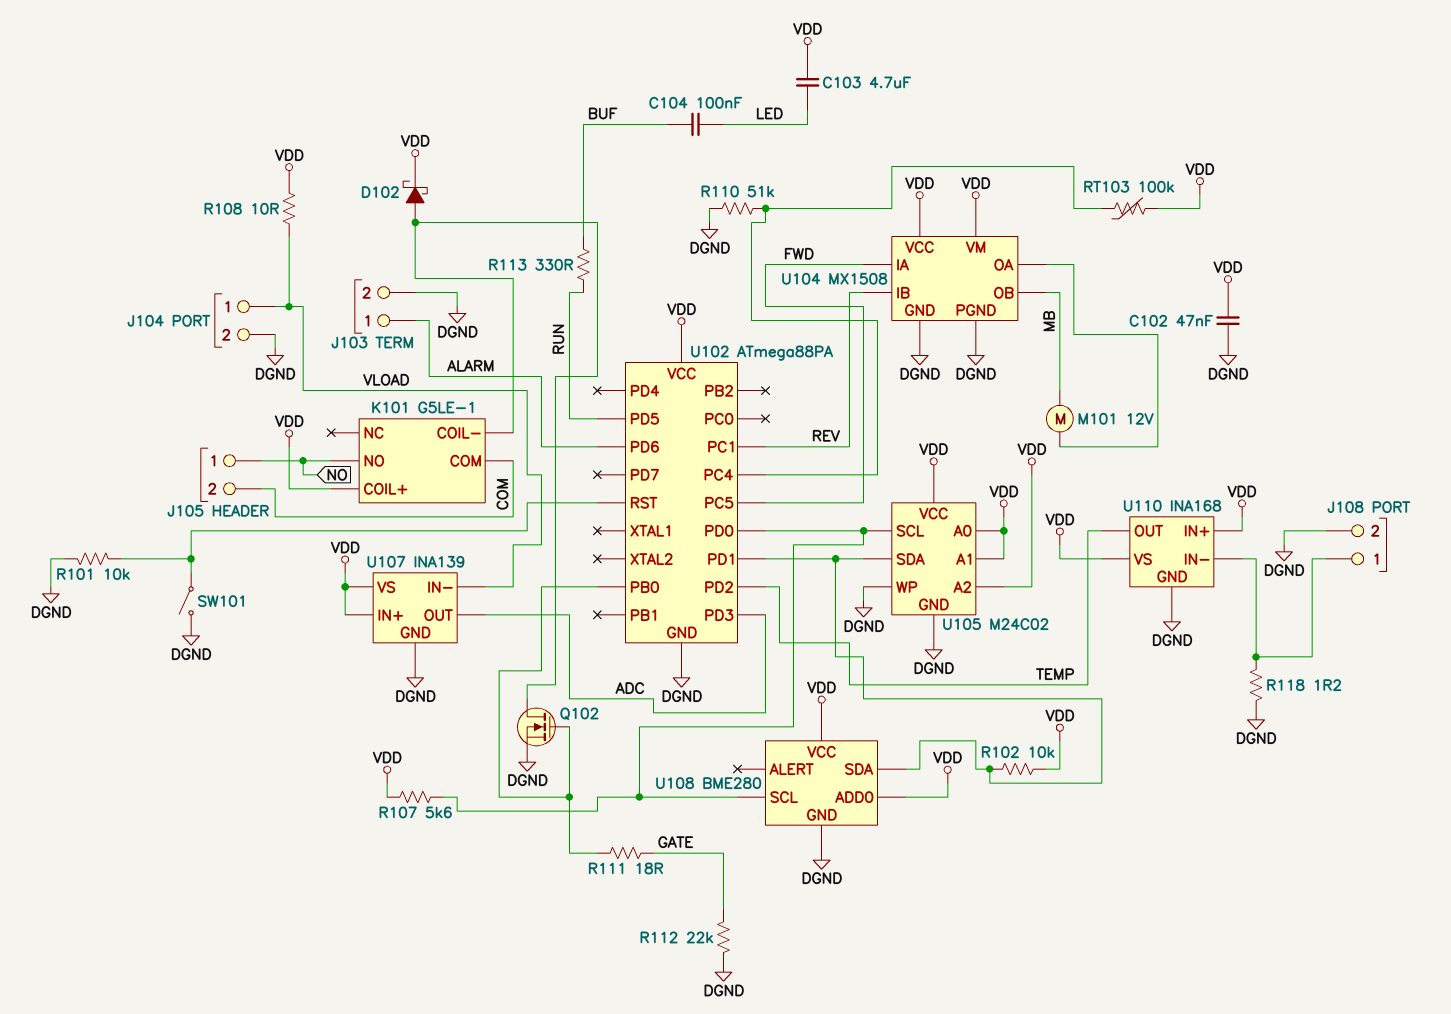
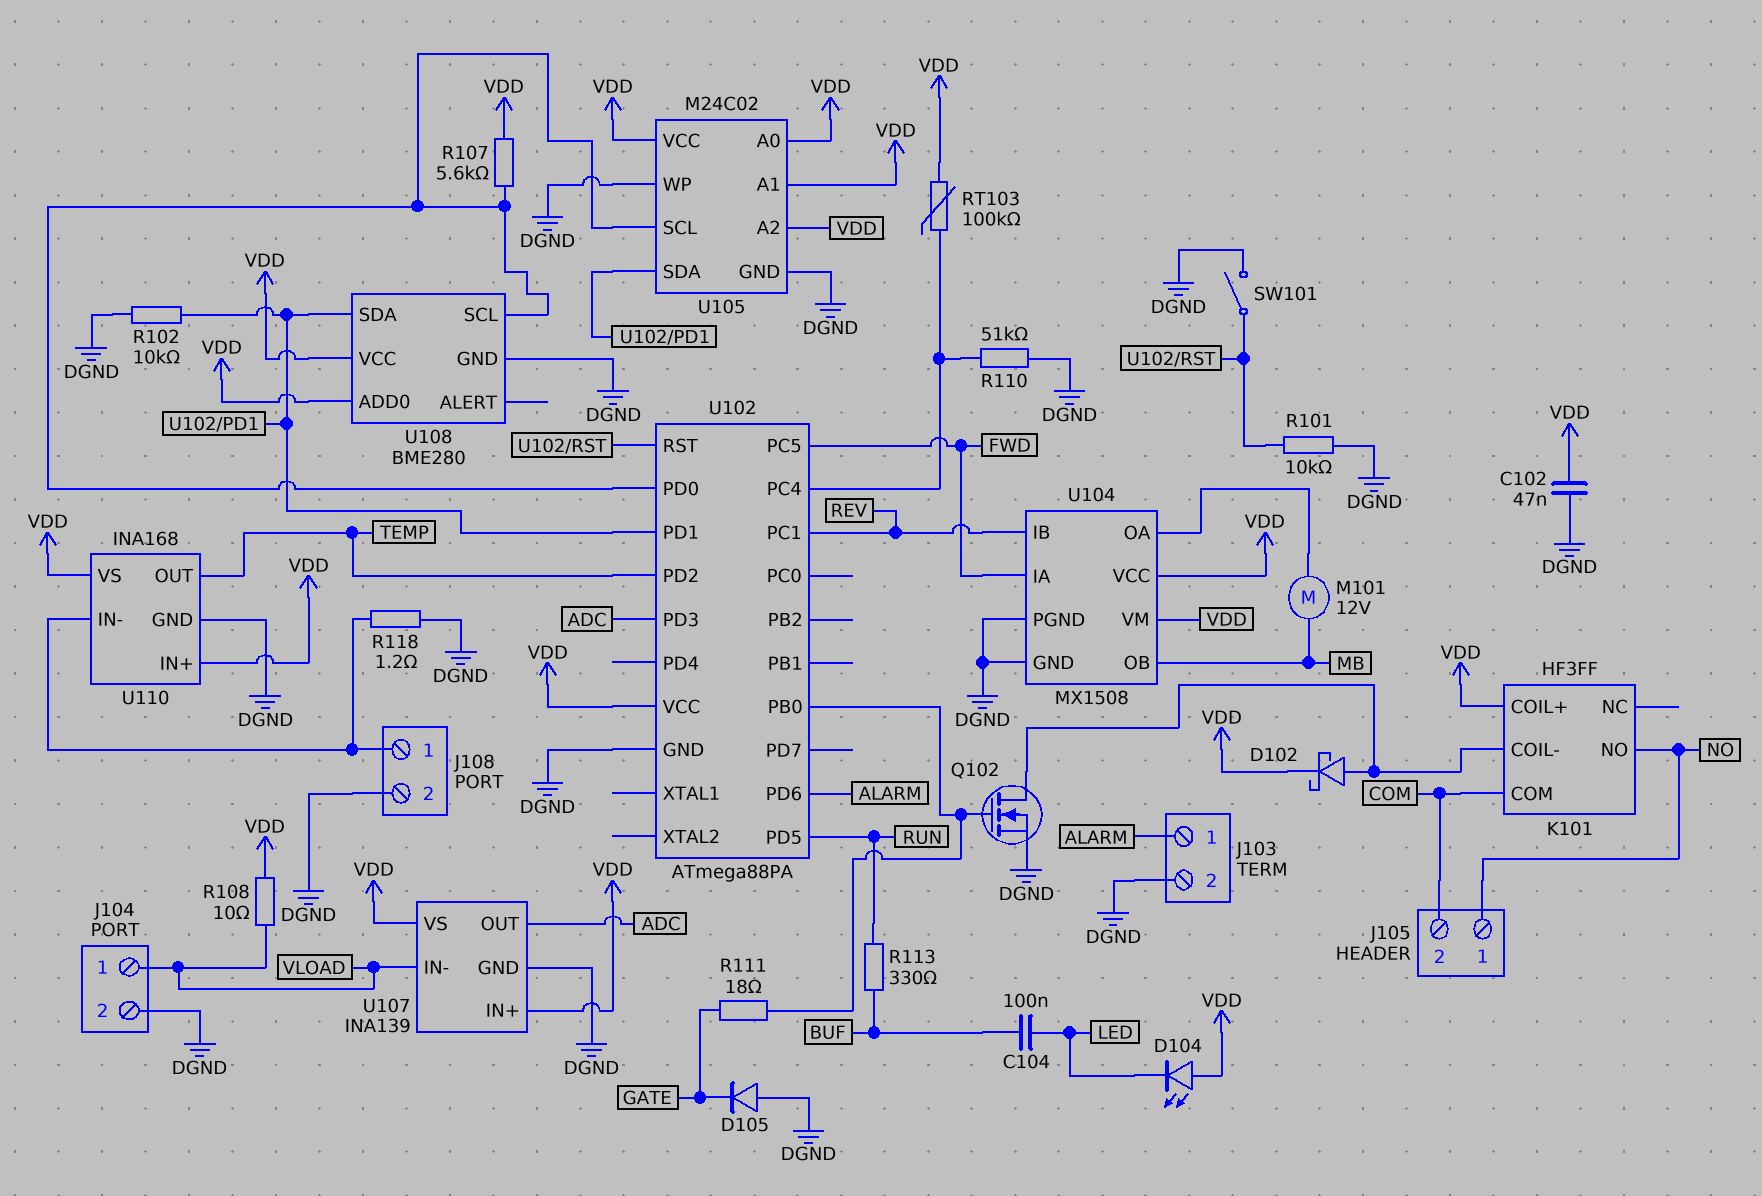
C103: 4.7uF (LED, VDD) -> none
D104: none -> LED (A VDD, K LED)
D105: none -> diode (A DGND, K GATE)
K101: G5LE-1 -> HF3FF
R102: 10k (U102/PD1, VDD) -> 10k (DGND, U102/PD1)
R112: 22k (DGND, GATE) -> none

